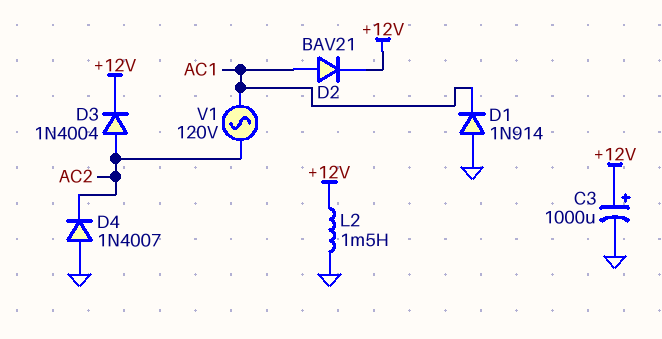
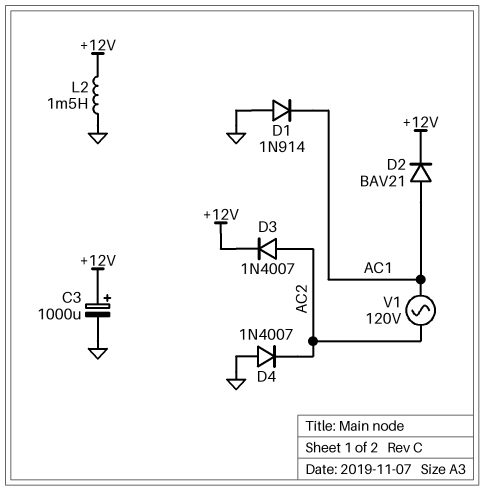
D3: diode 1N4004 (A AC2, K +12V) -> diode 1N4007 (A AC2, K +12V)

